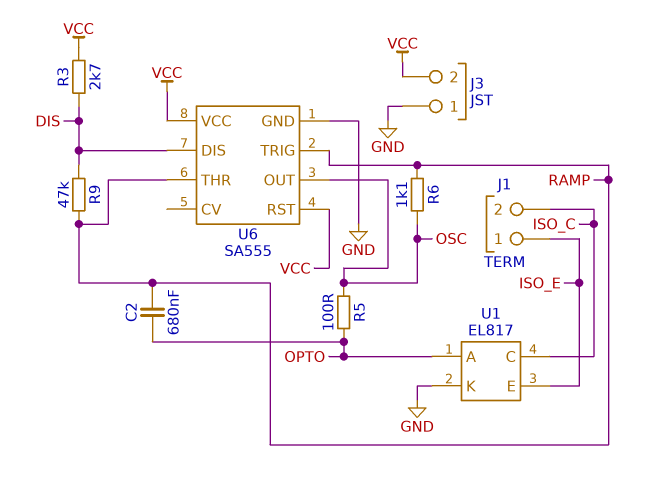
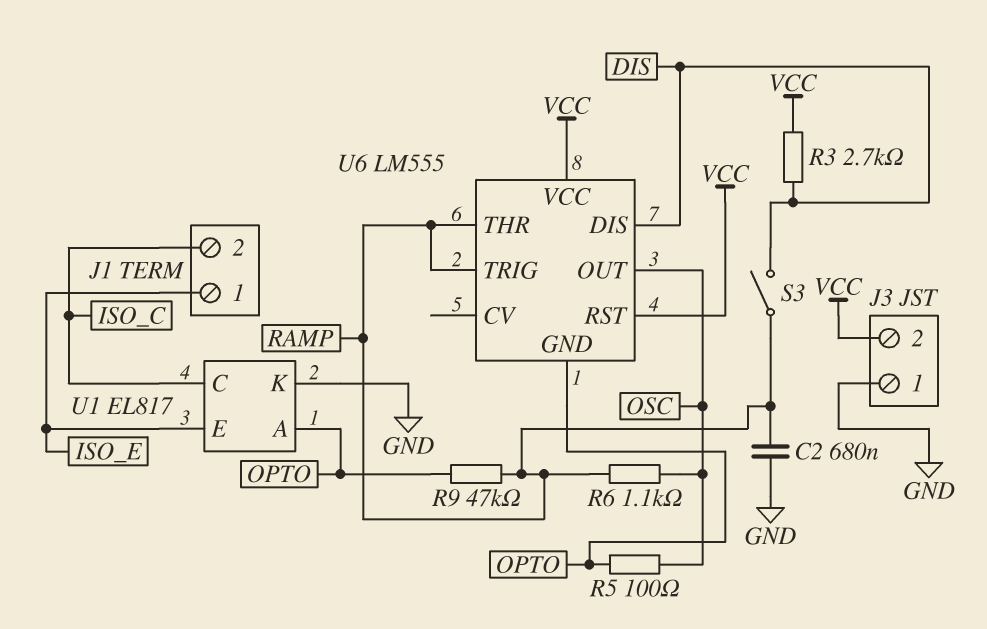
C2: 680nF (OPTO, RAMP) -> 680nF (GND, RAMP)
R9: 47k (DIS, RAMP) -> 47k (OPTO, RAMP)
S3: none -> switch (DIS, RAMP)
U6: SA555 -> LM555
U6 pin GND: GND -> OPTO

